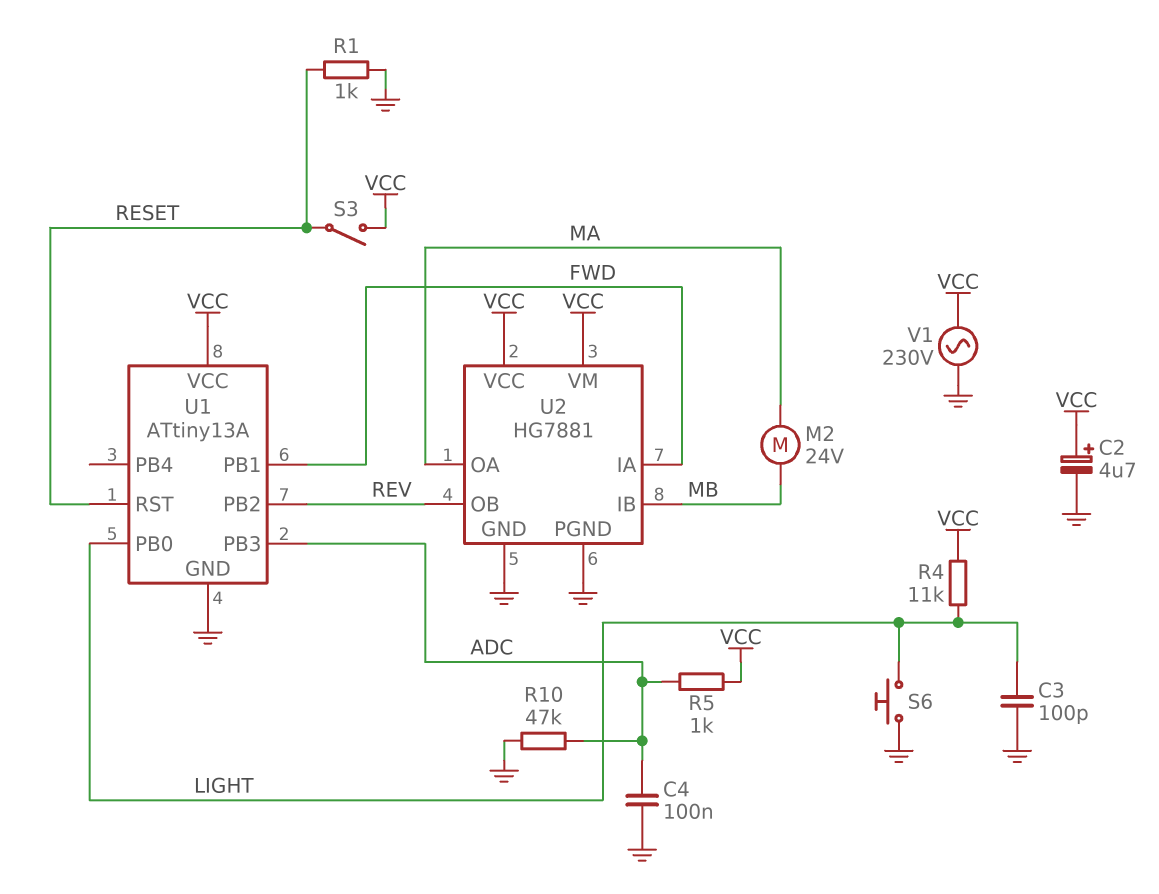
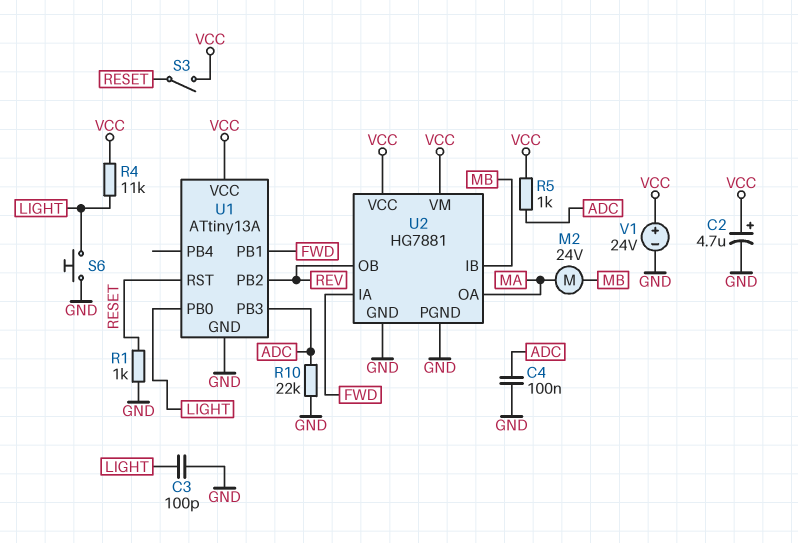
R10: 47k (ADC, GND) -> 22k (ADC, GND)
V1: AC 230V (GND, VCC) -> 24V (plus VCC, minus GND)

